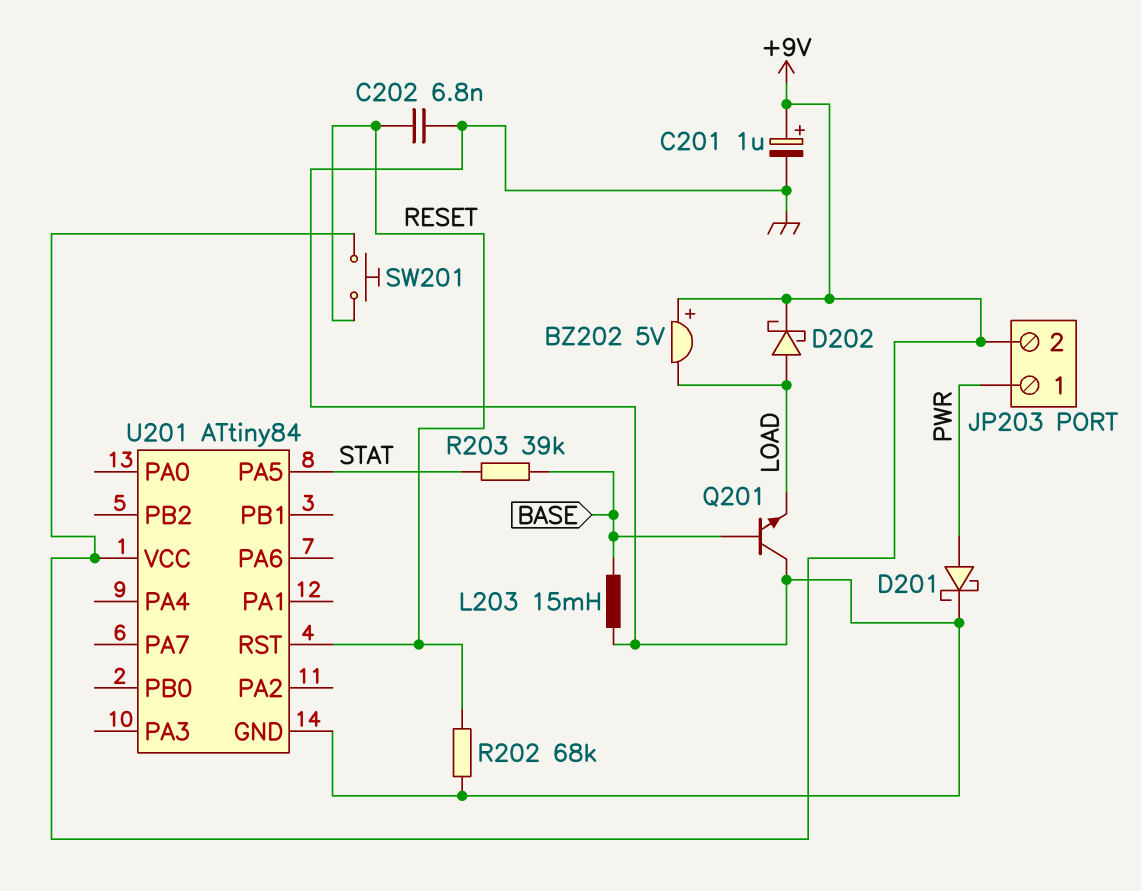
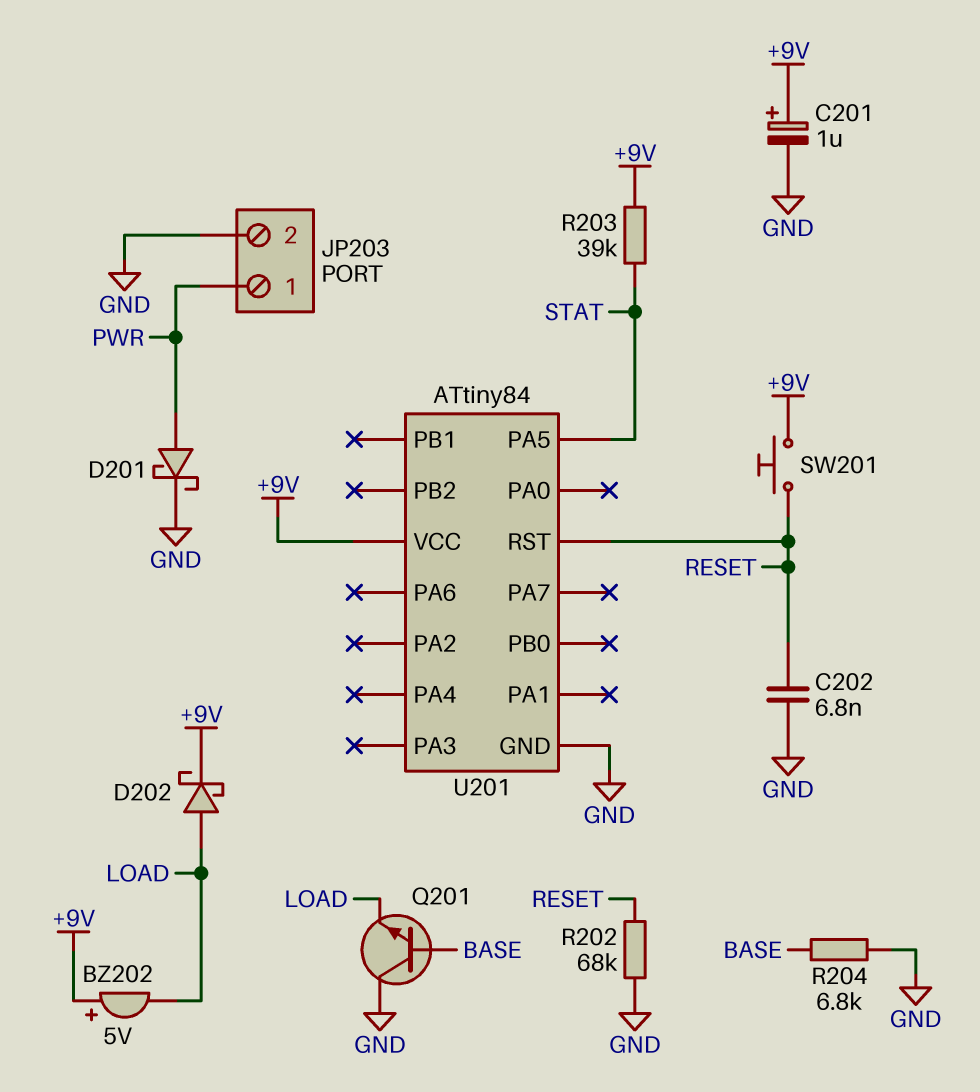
JP203 pin 2: +9V -> GND
L203: 15mH (BASE, GND) -> none
R203: 39k (BASE, STAT) -> 39k (+9V, STAT)
R204: none -> 6.8k (BASE, GND)

